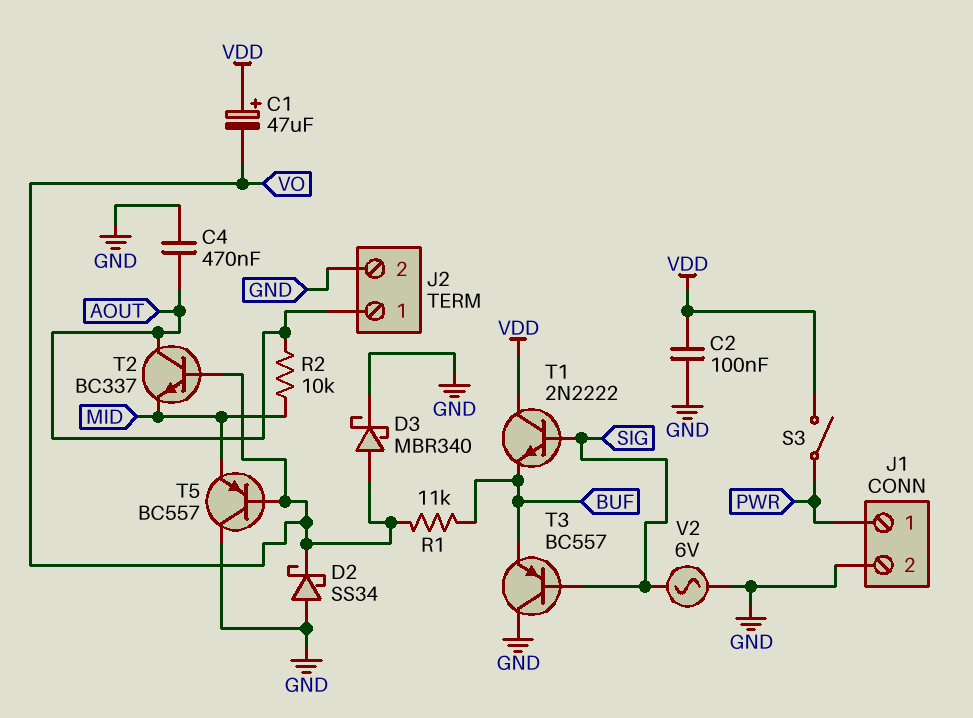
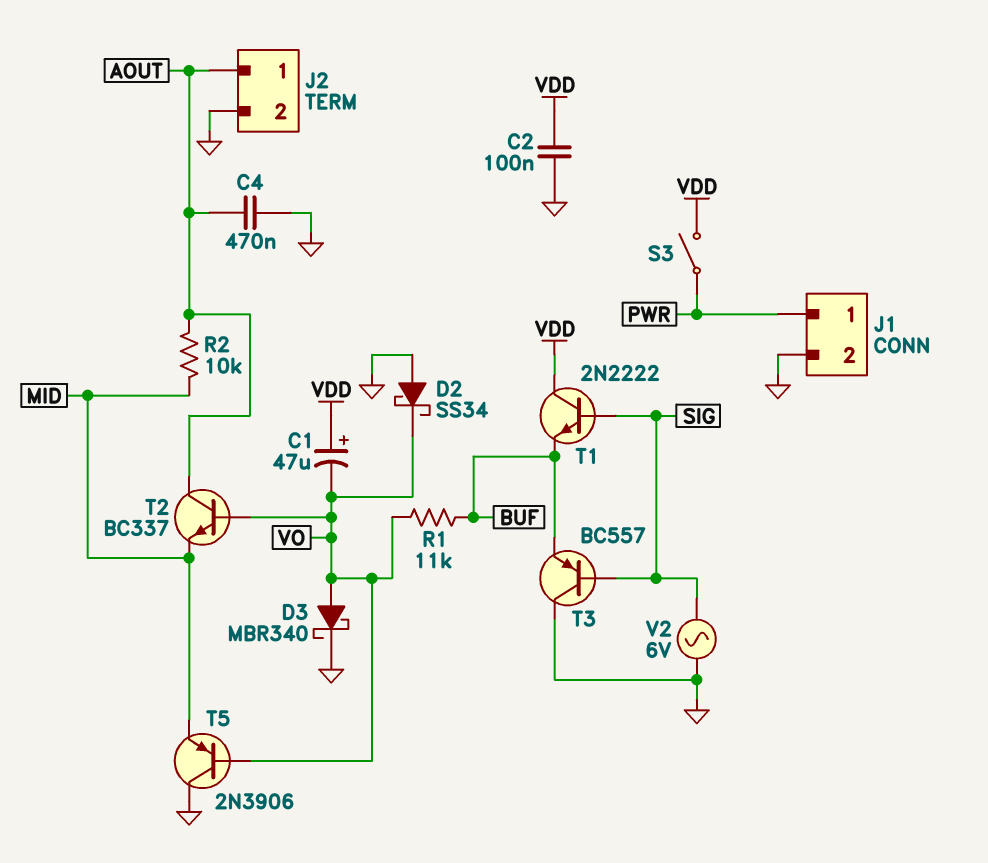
T5: PNP BC557 (B VO, C GND, E MID) -> PNP 2N3906 (B VO, C GND, E MID)

